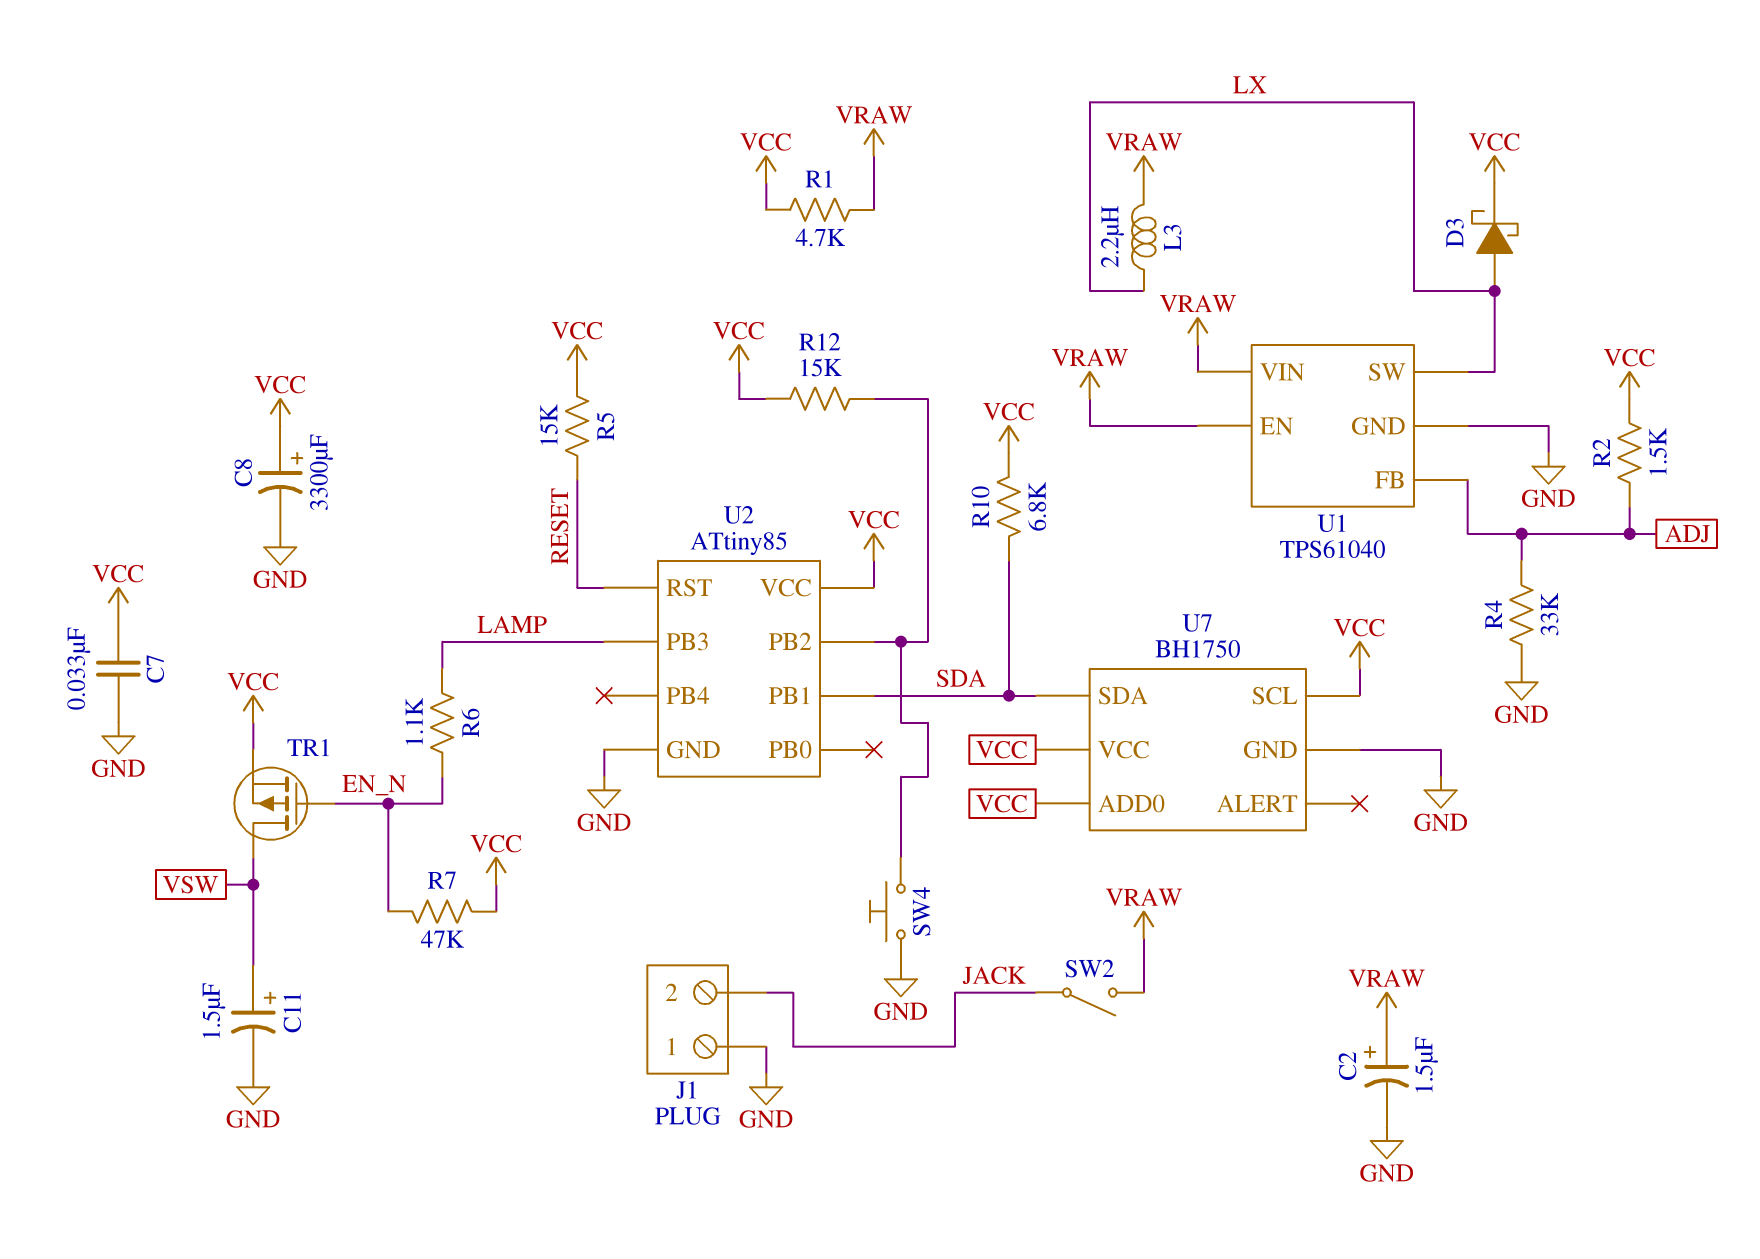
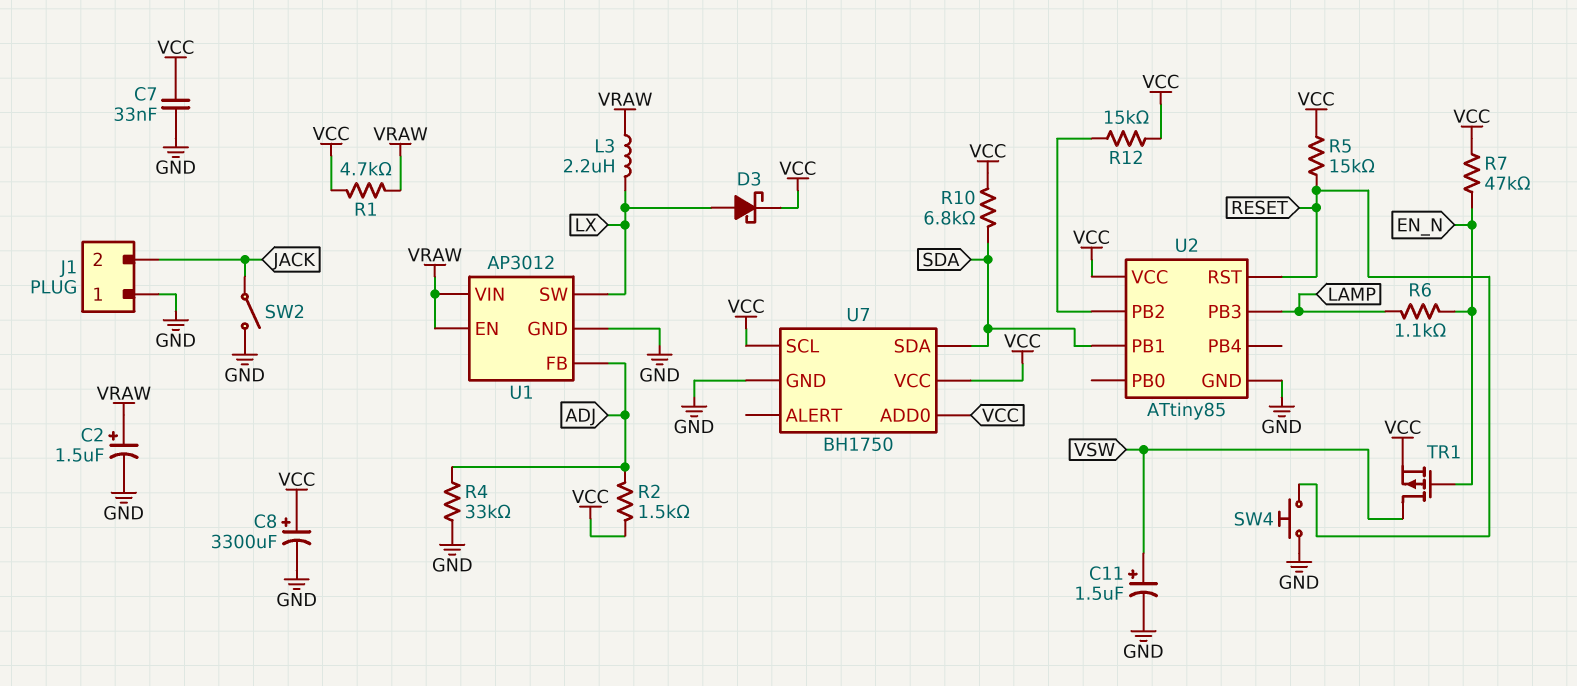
SW2: switch (JACK, VRAW) -> switch (GND, JACK)
SW4: button (GND, U2/PB2) -> button (GND, RESET)
U1: TPS61040 -> AP3012

